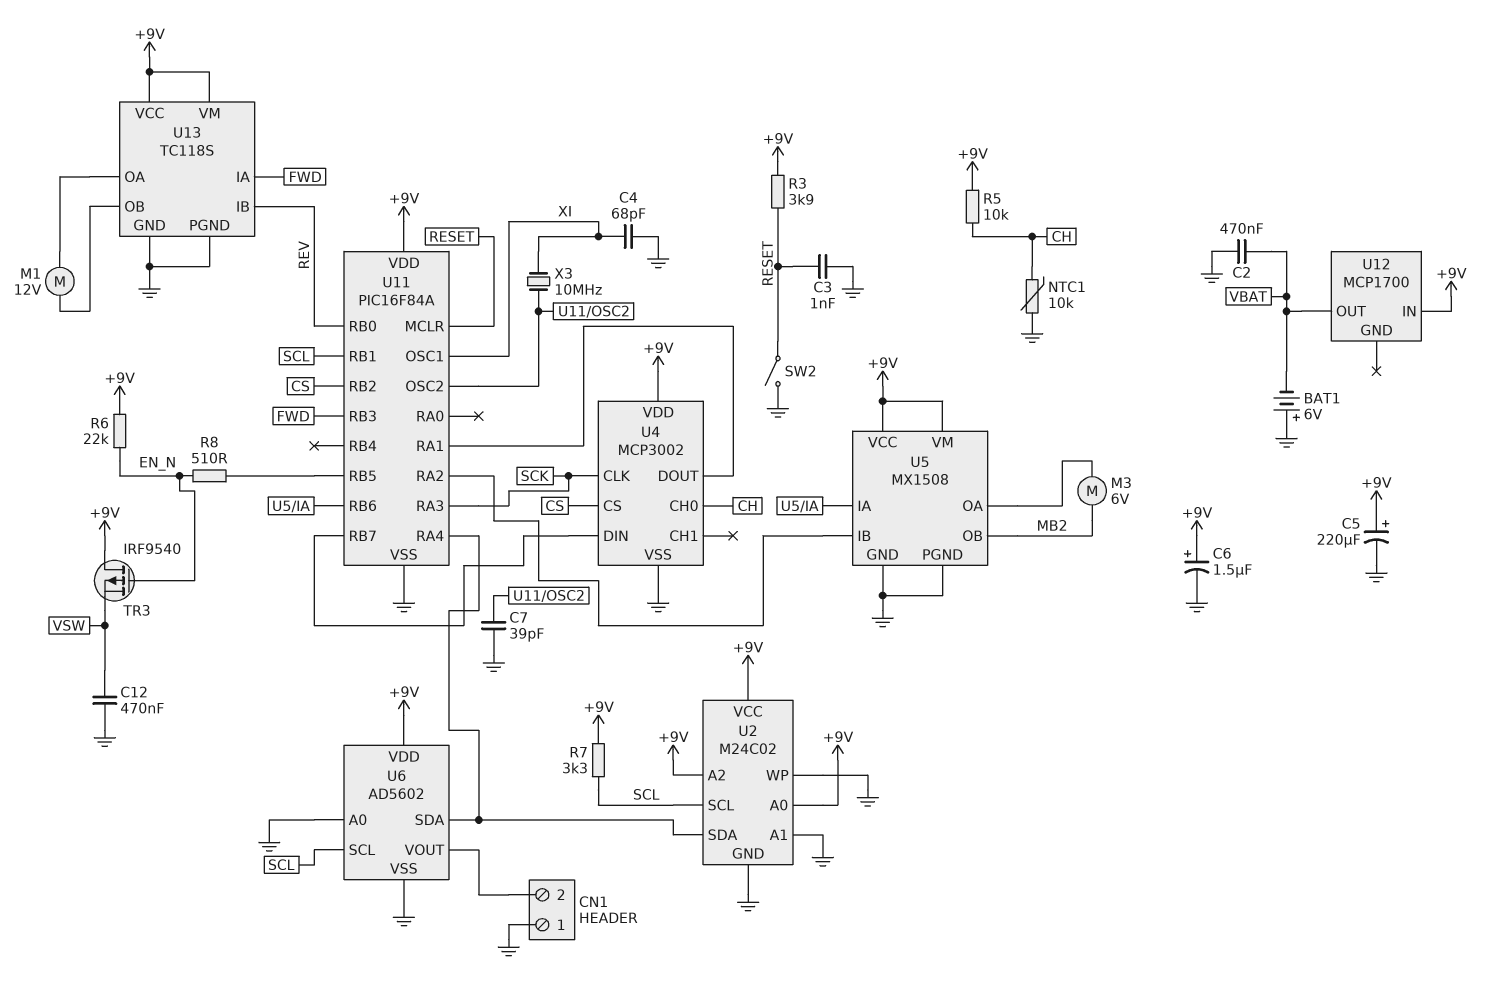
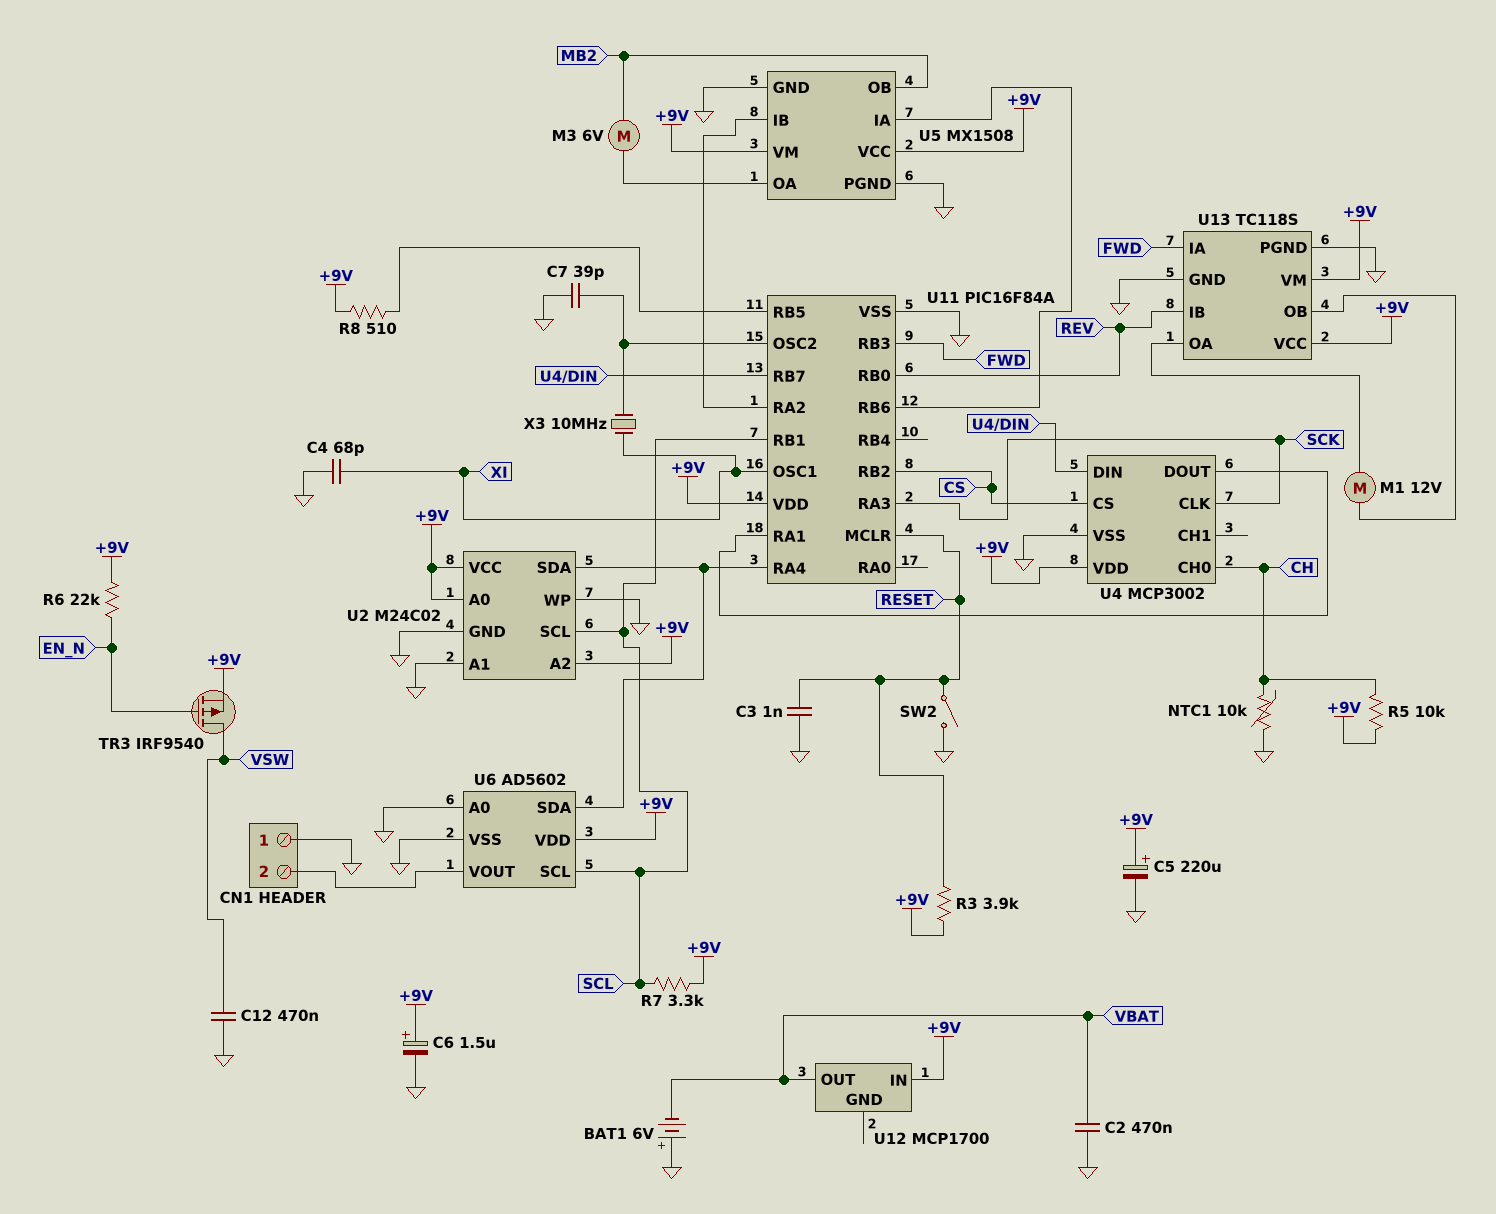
R8: 510 (EN_N, U11/RB5) -> 510 (+9V, U11/RB5)
TR3: PMOS IRF9540 (G EN_N, D +9V, S VSW) -> PMOS IRF9540 (G EN_N, D VSW, S +9V)

